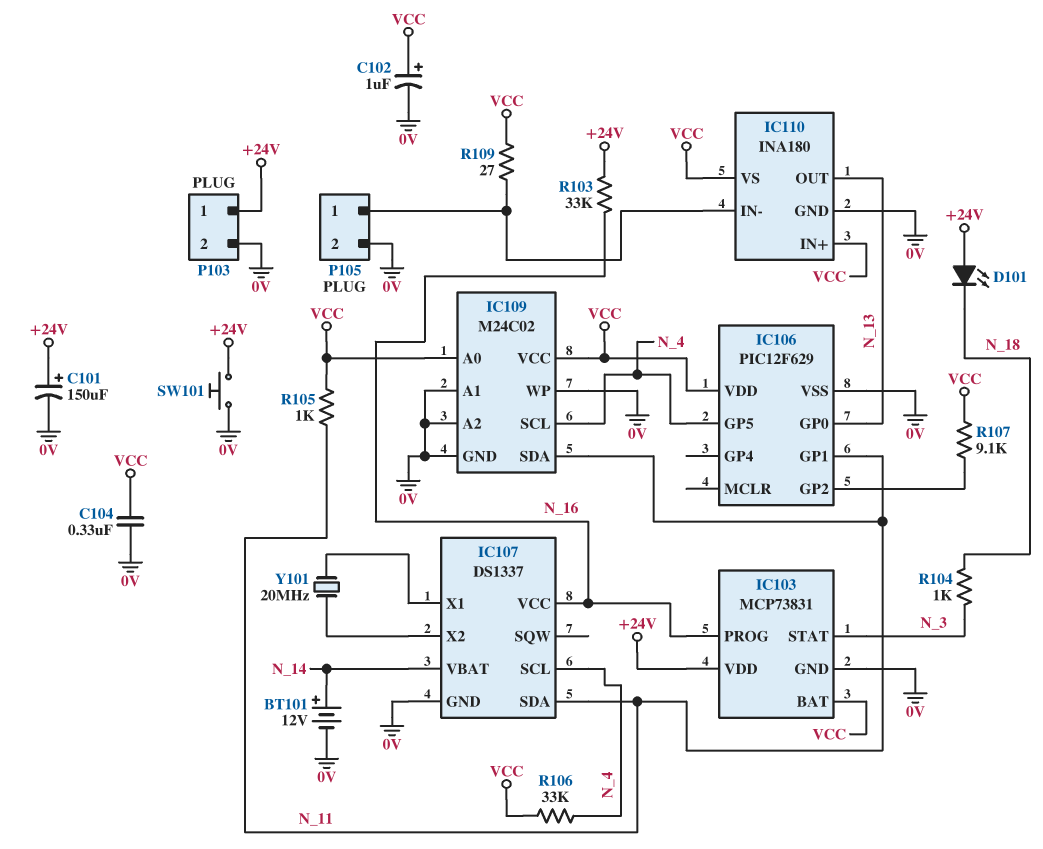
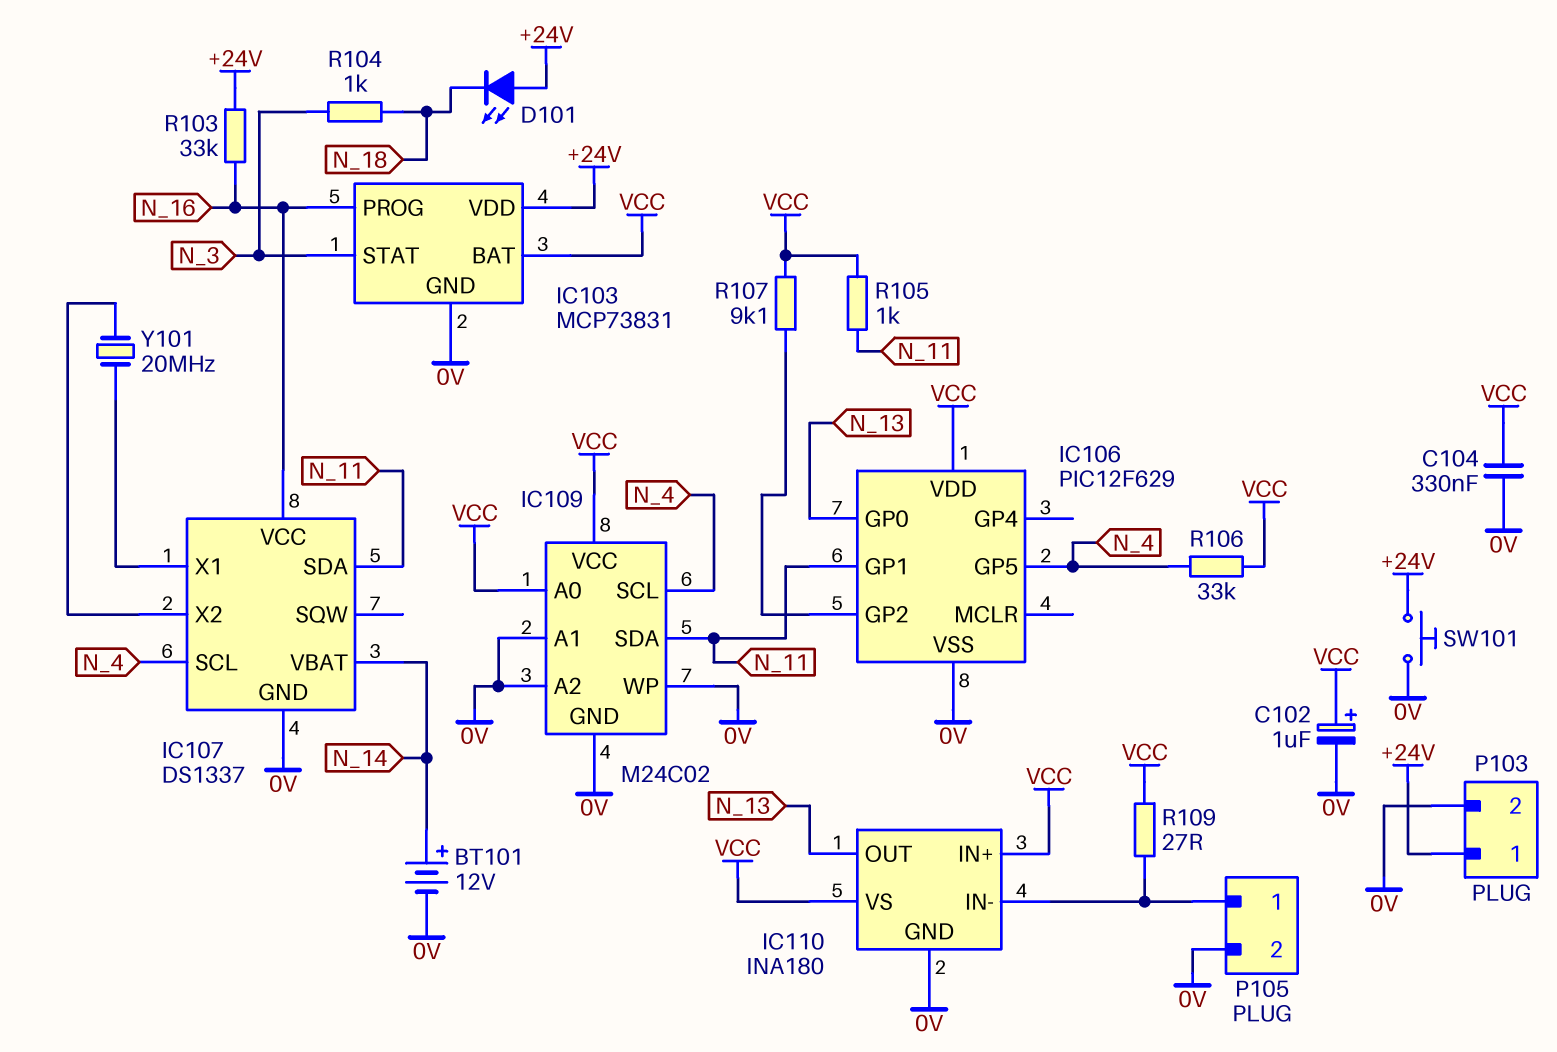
C101: 150uF (plus +24V, minus 0V) -> none

